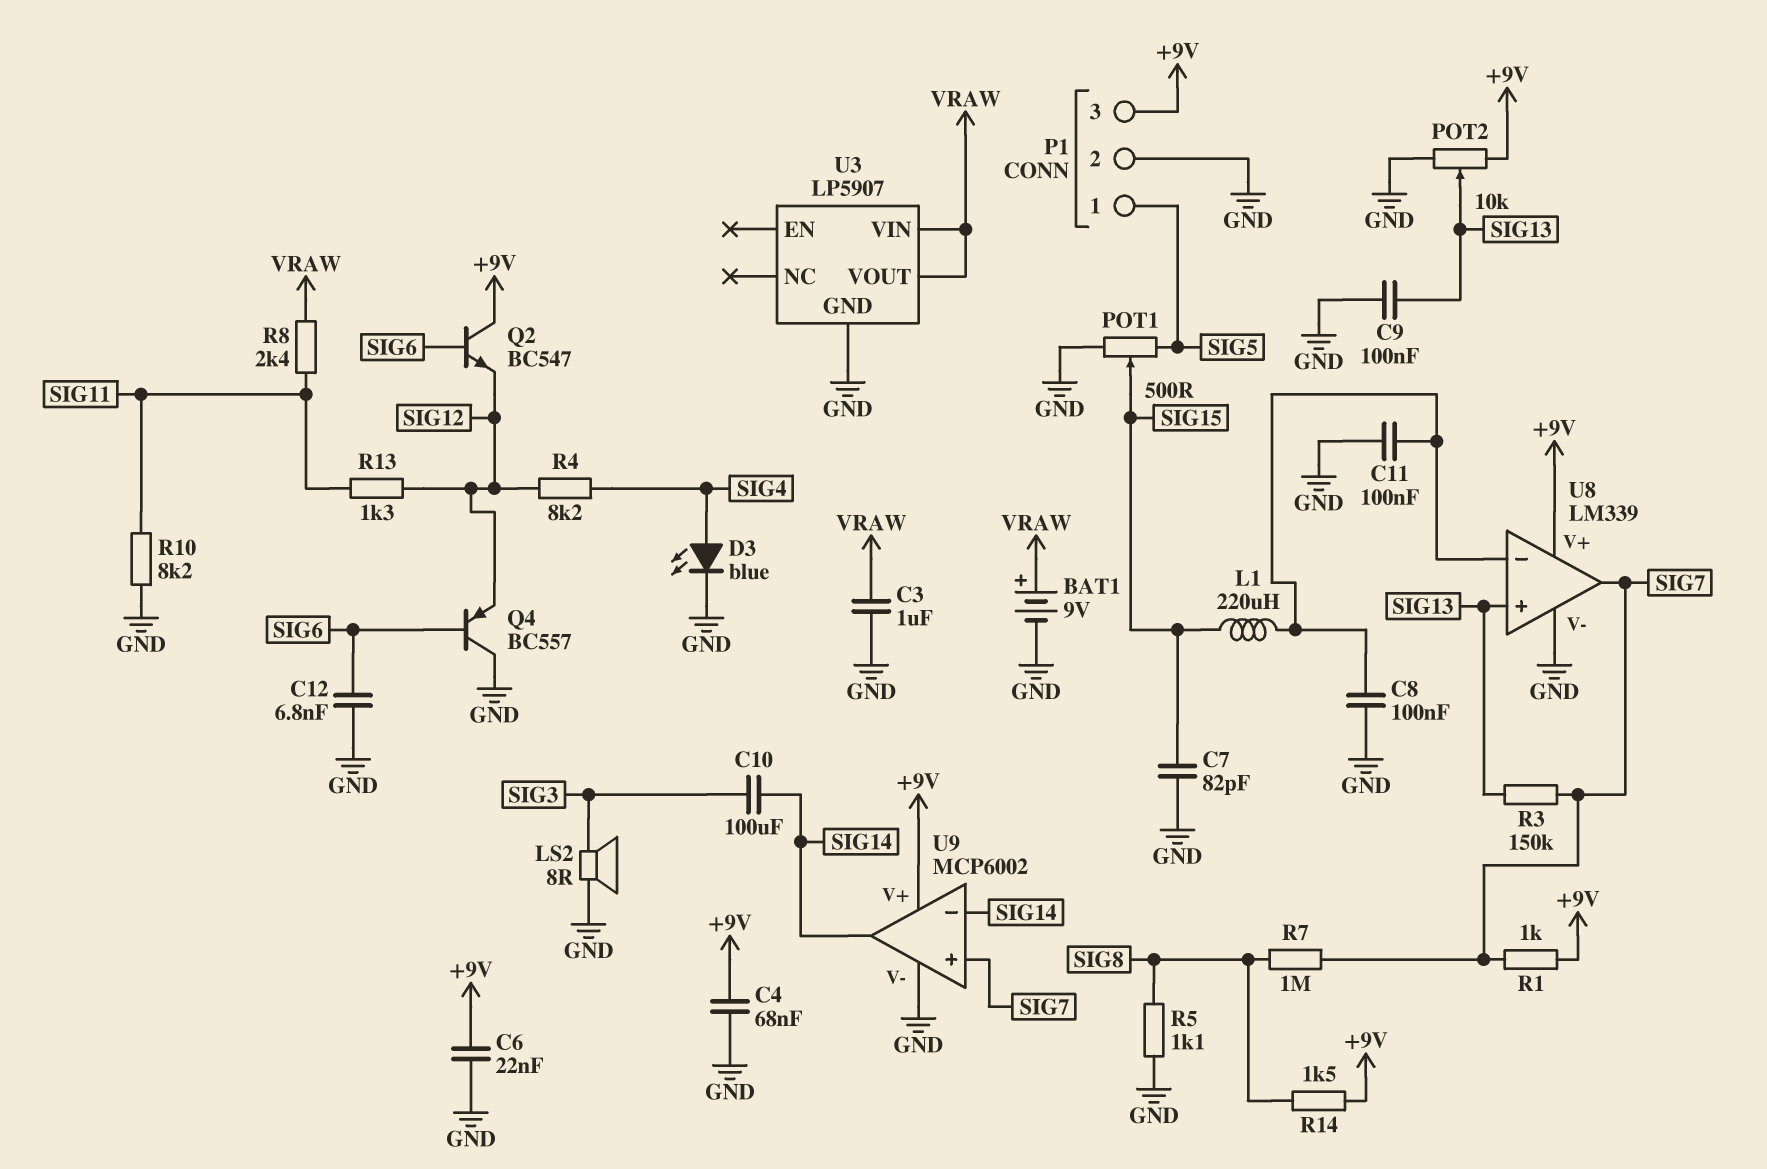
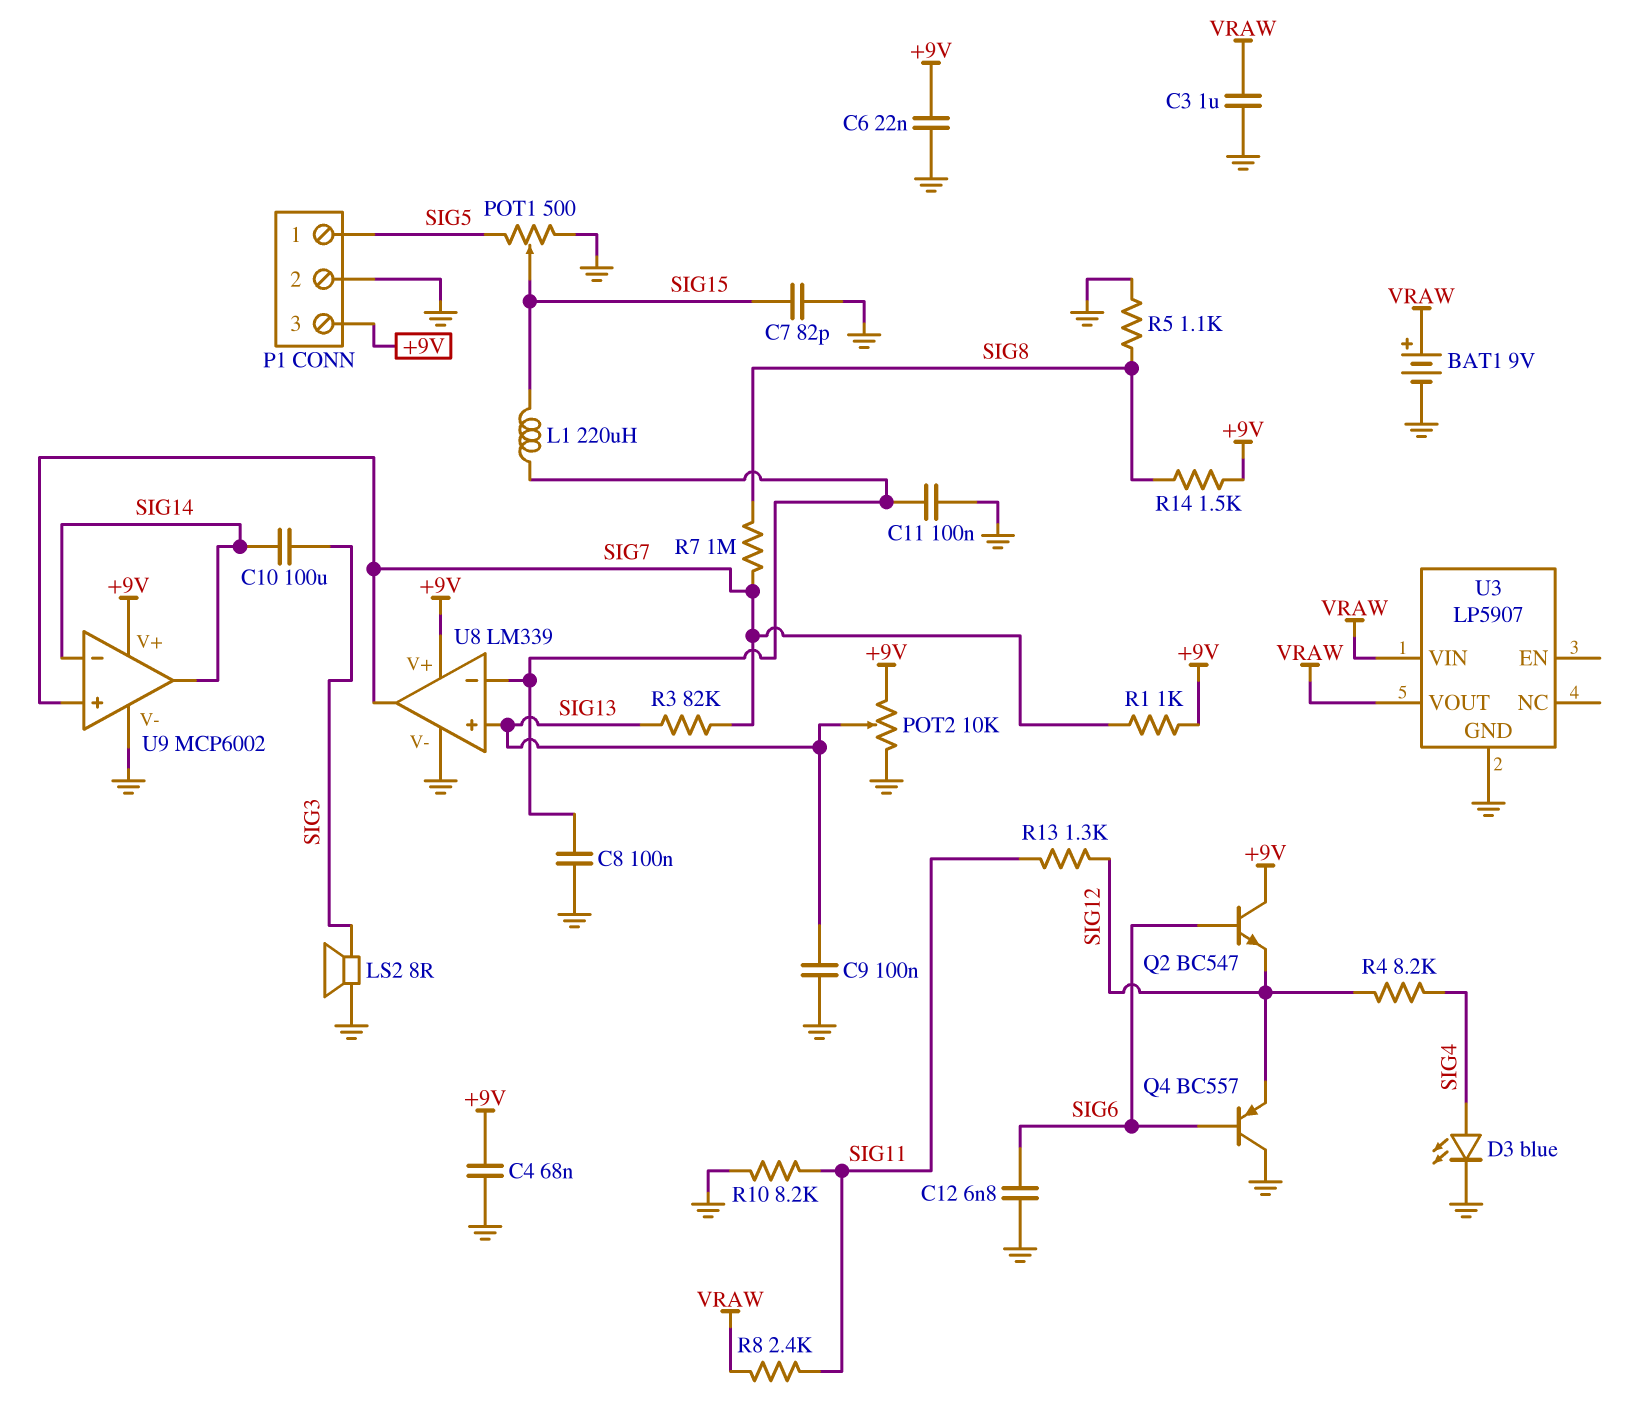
R3: 150k (SIG7, SIG13) -> 82k (SIG7, SIG13)

